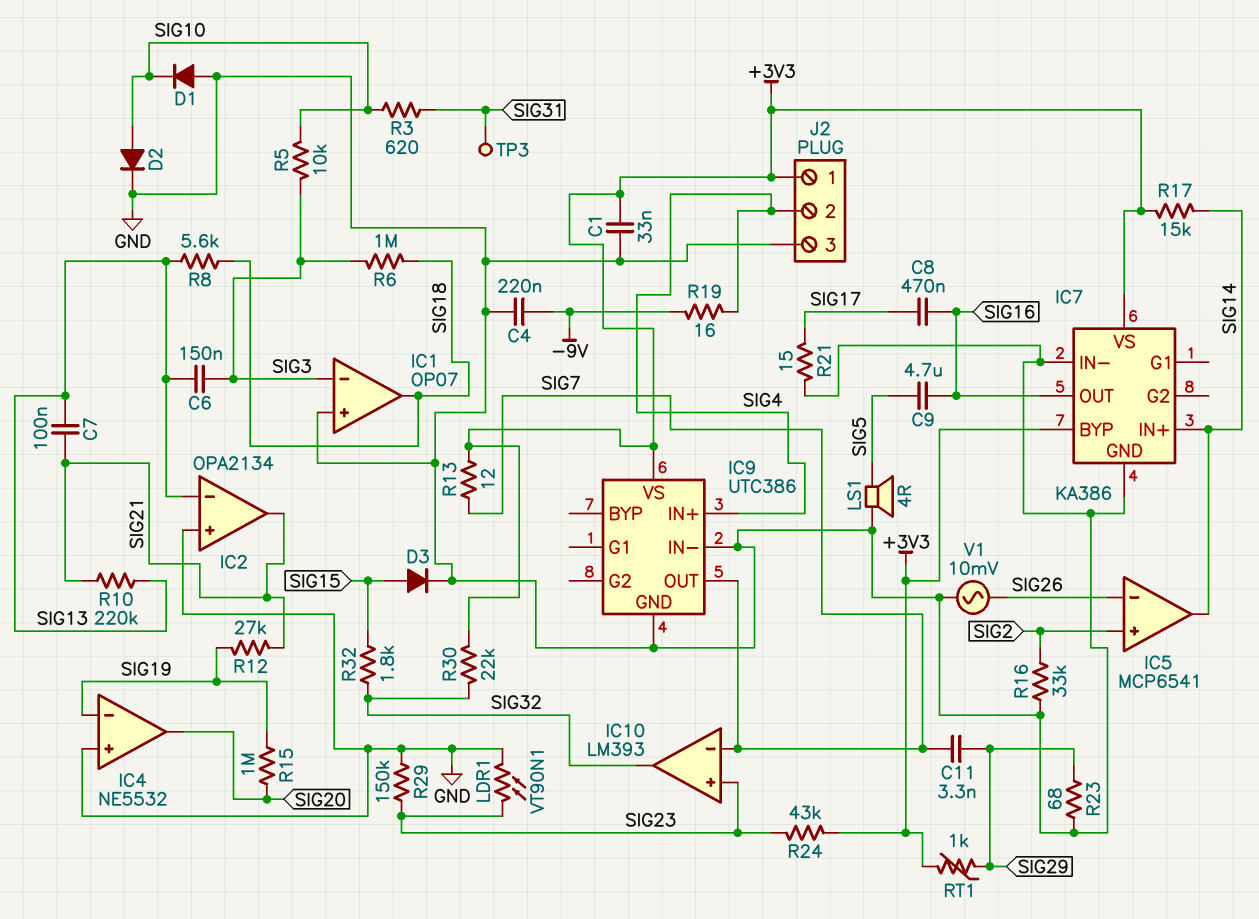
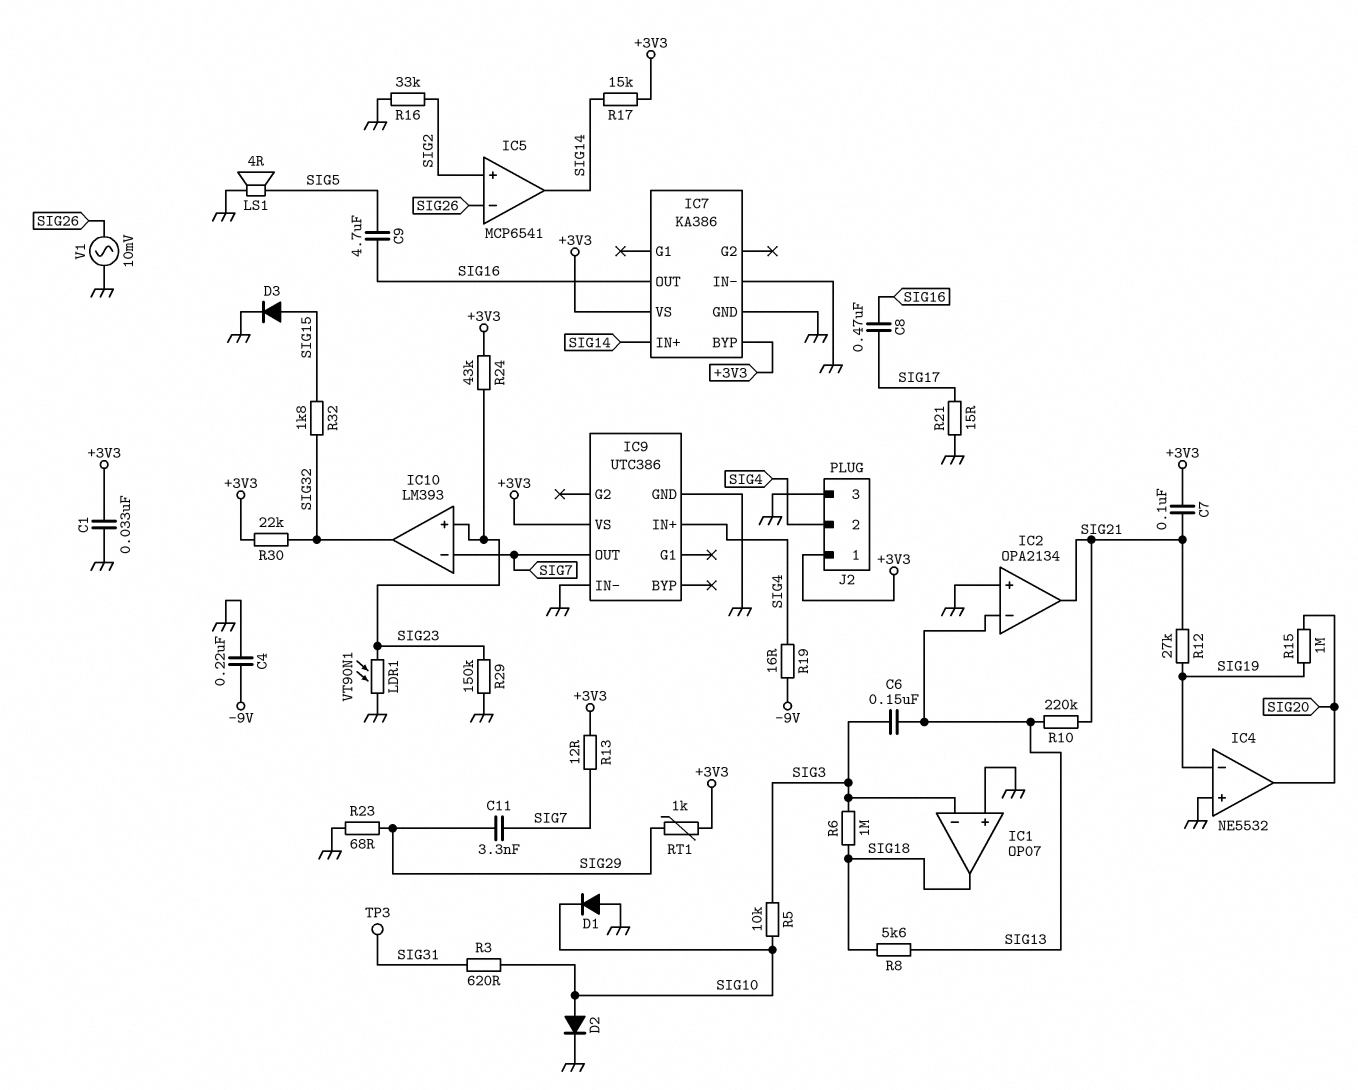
C7: 100nF (SIG13, SIG21) -> 100nF (+3V3, SIG21)

